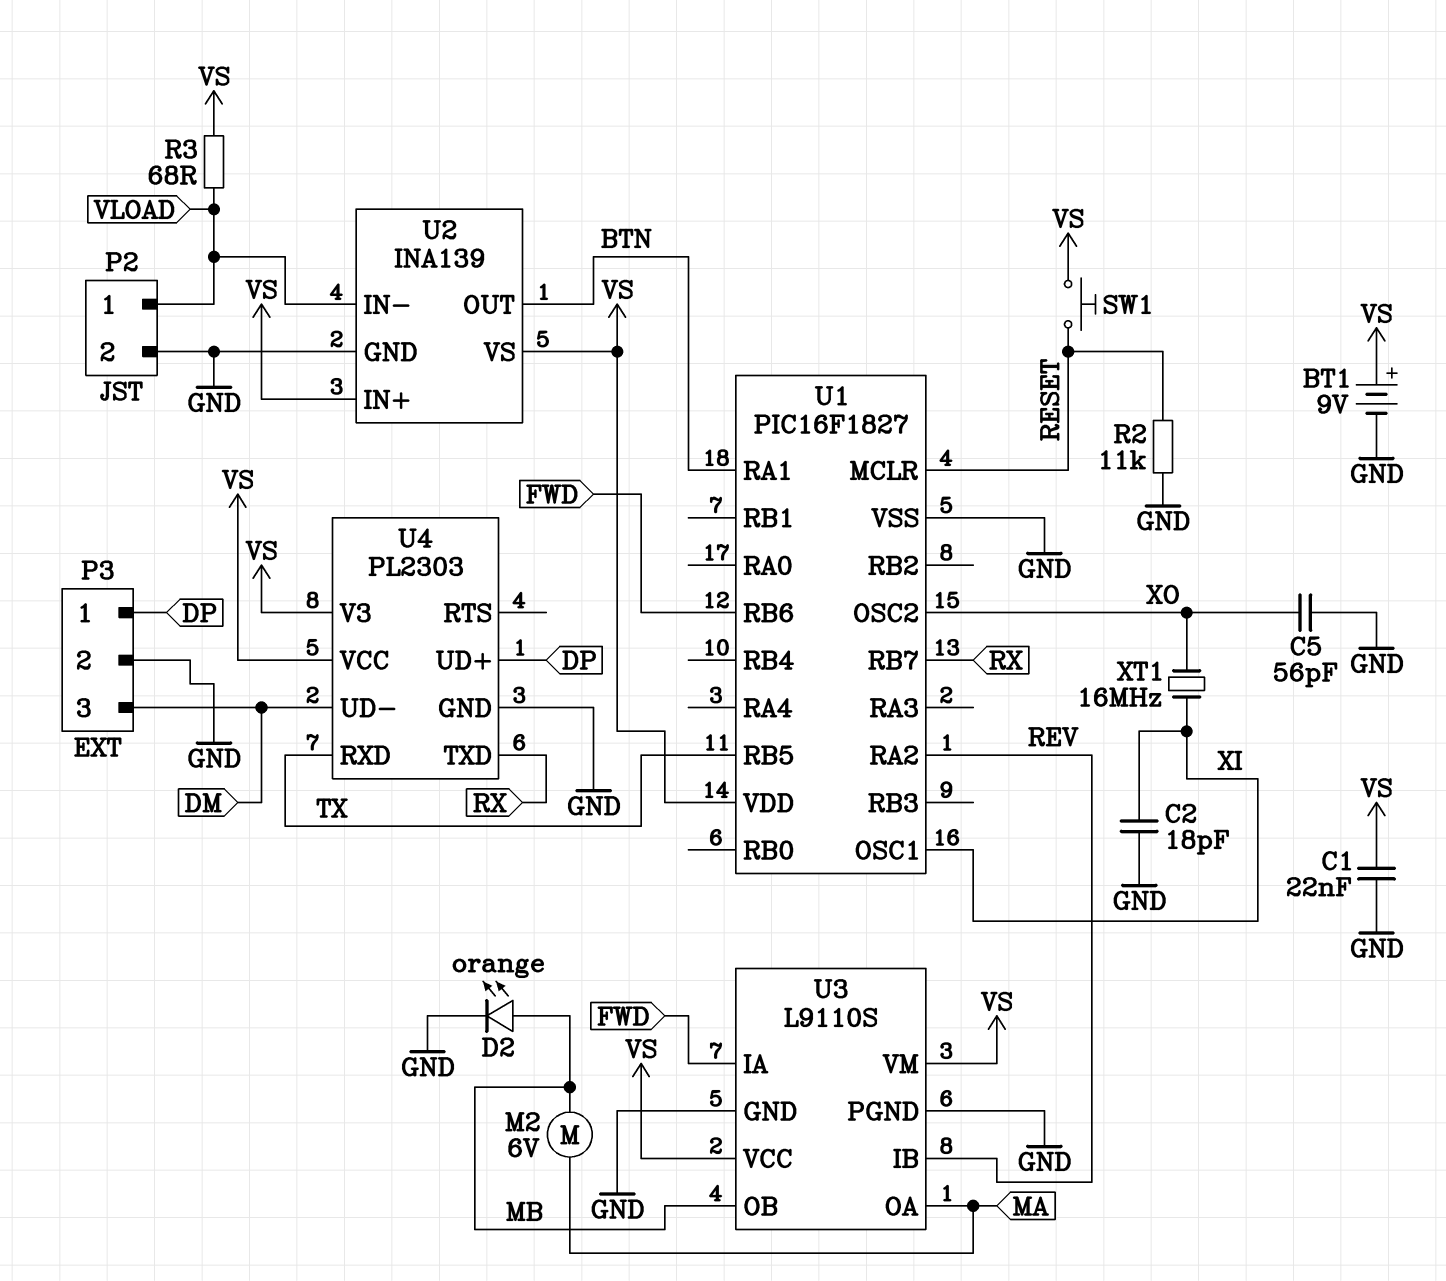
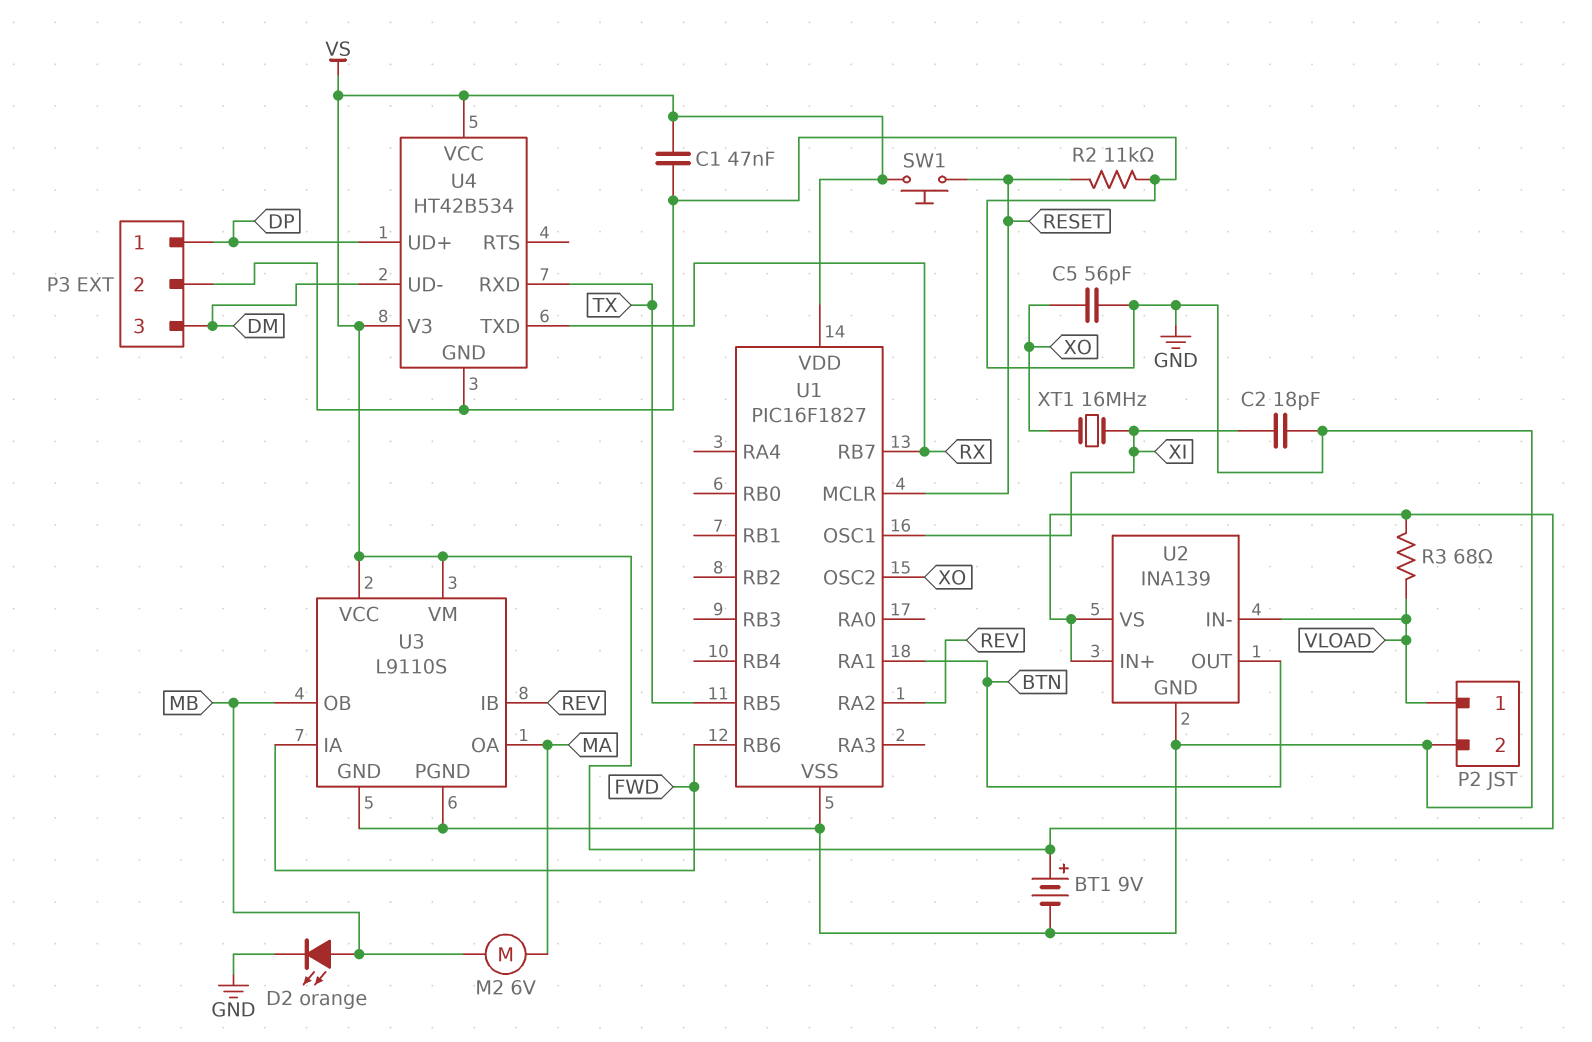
C1: 22nF (GND, VS) -> 47nF (GND, VS)
U4: PL2303 -> HT42B534

